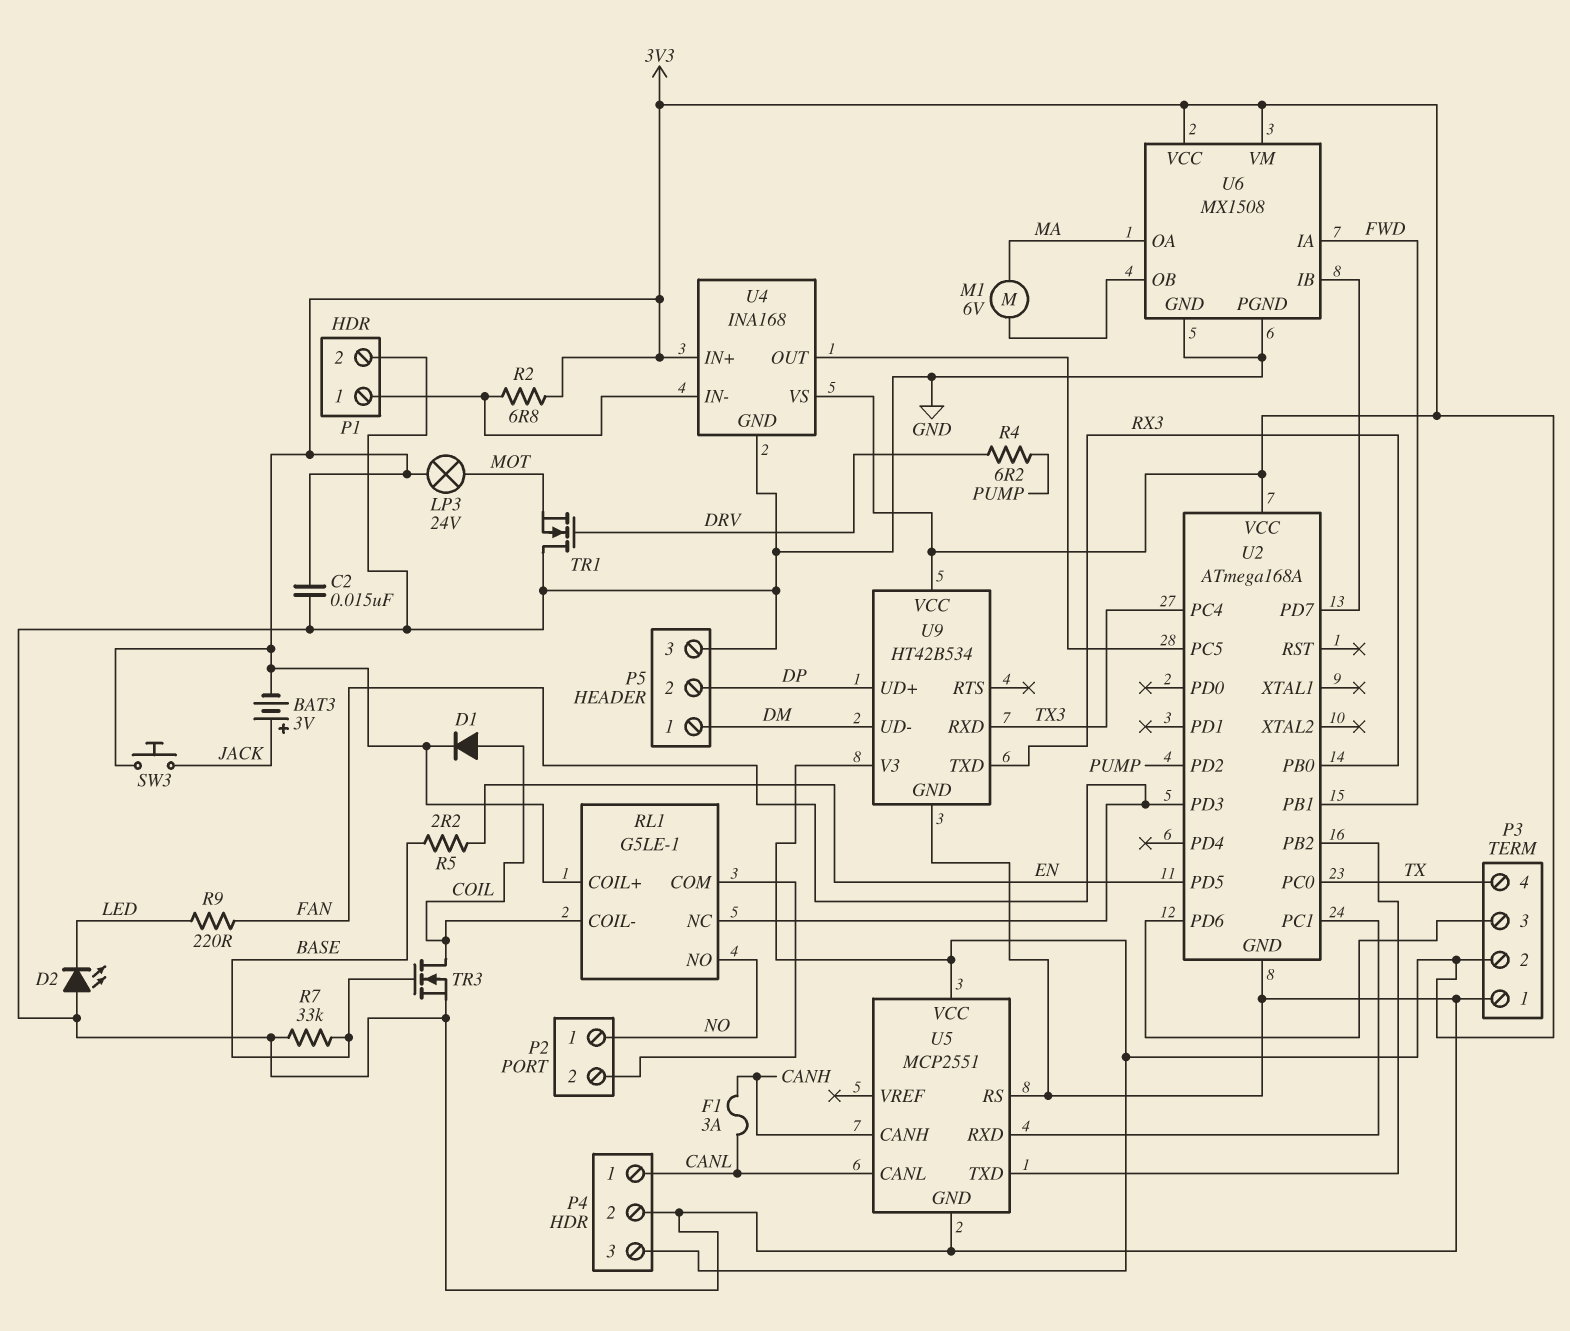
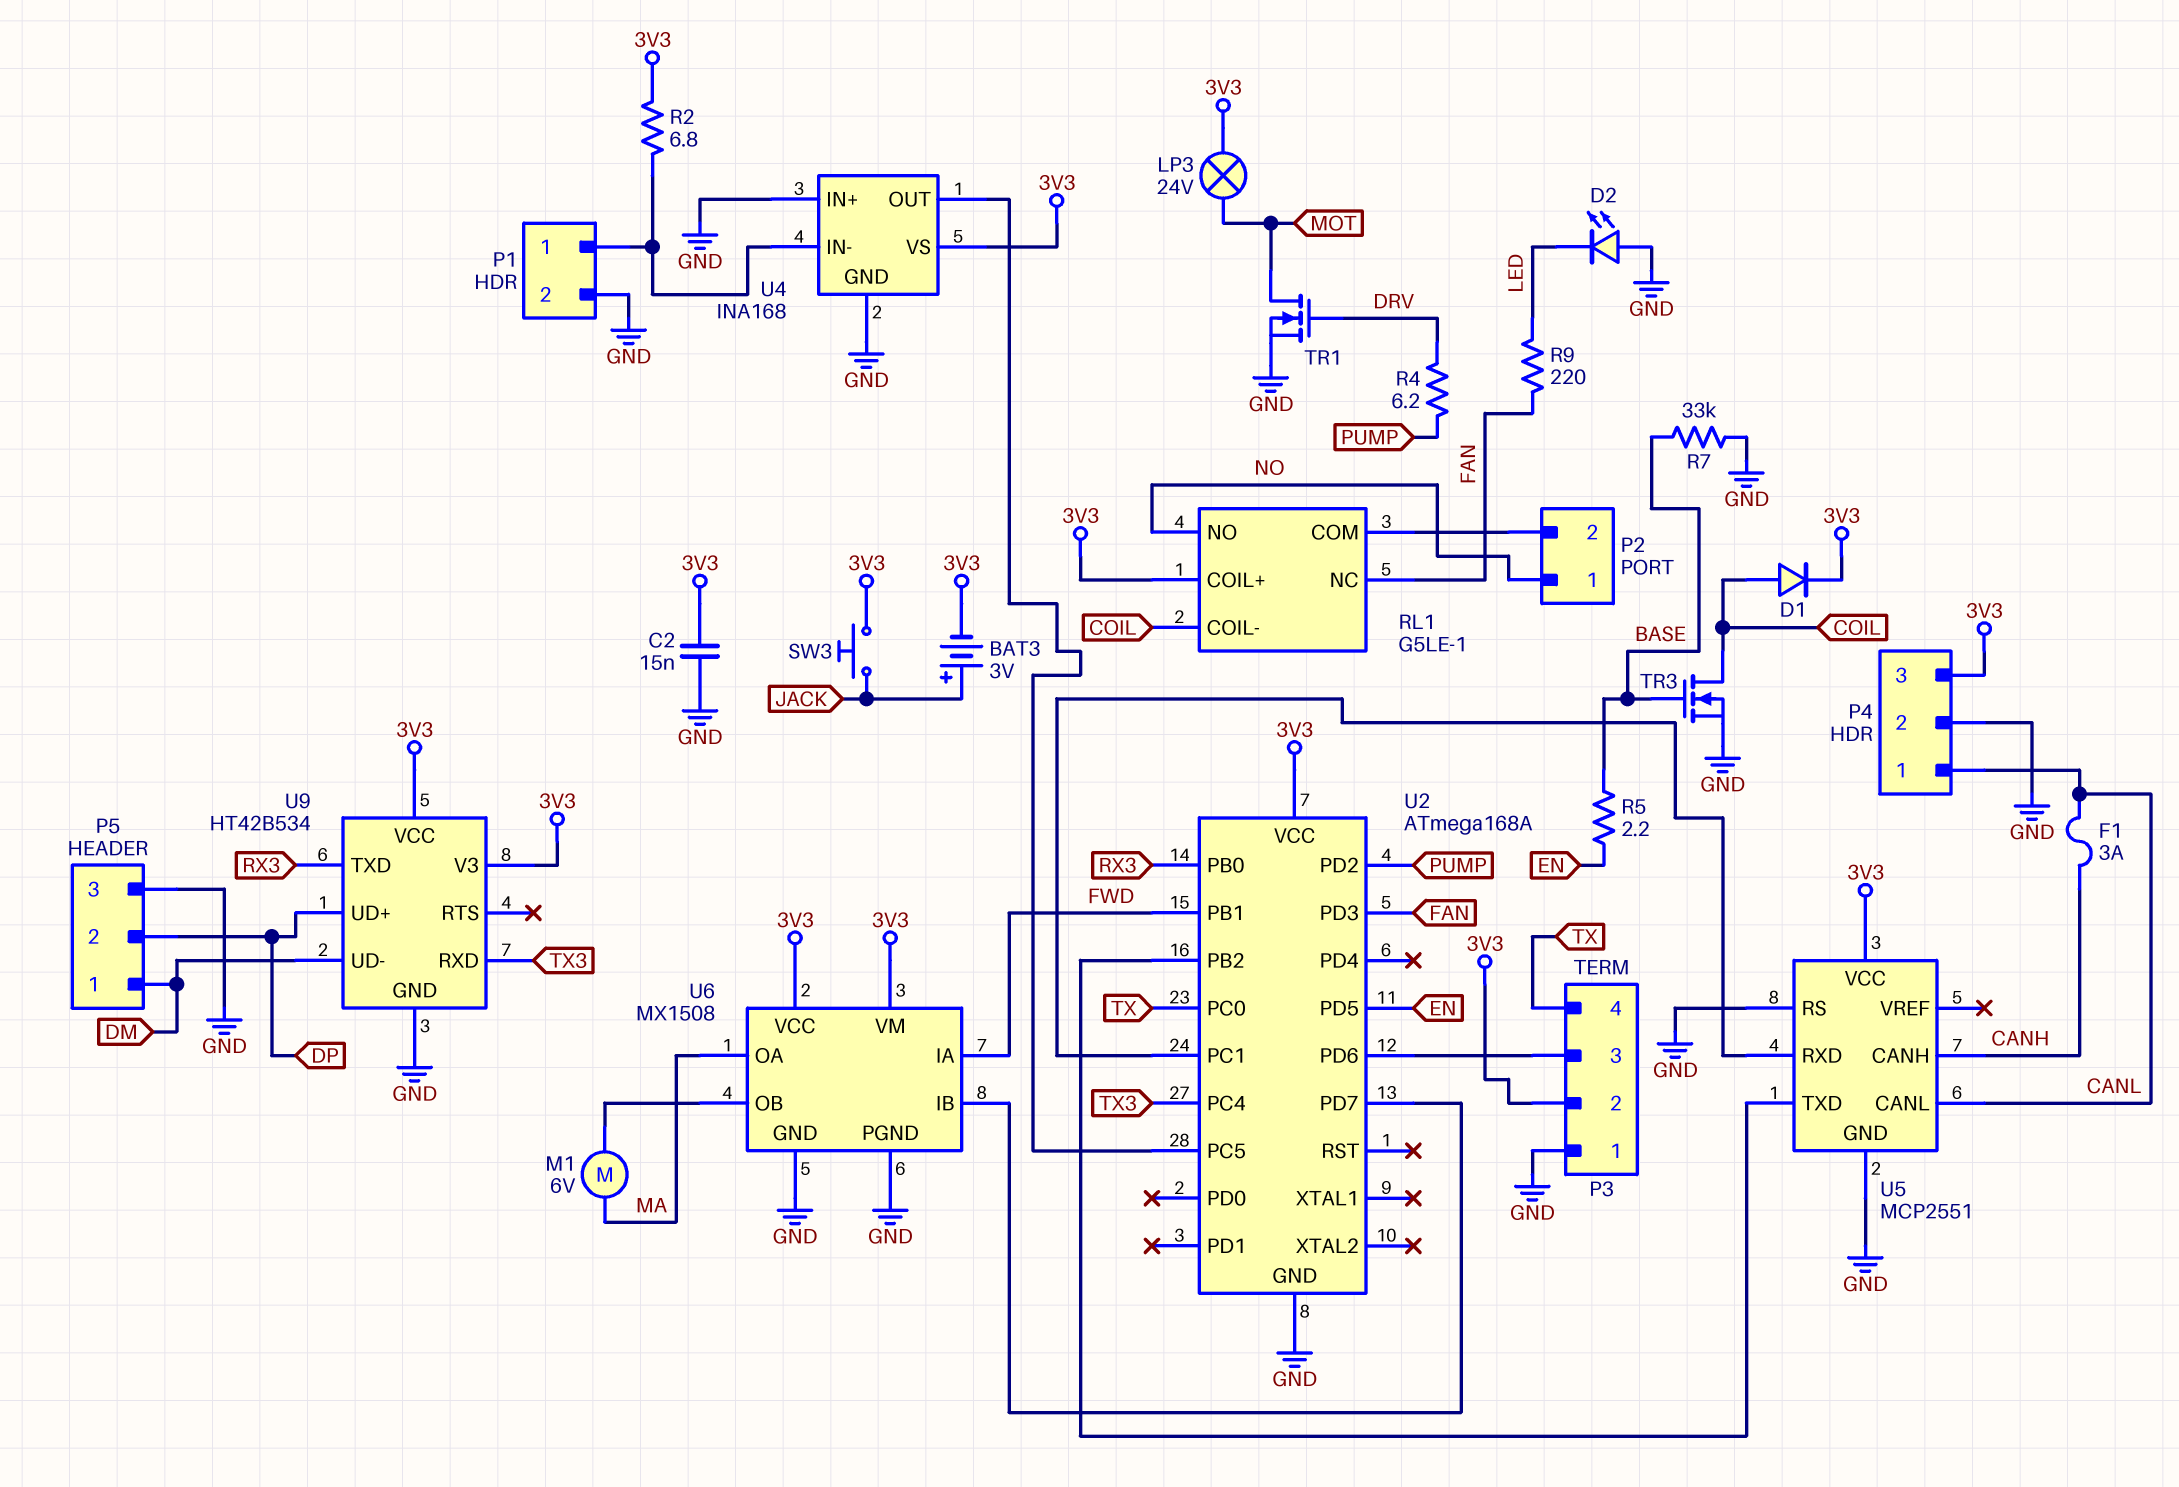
TR1: NMOS (G DRV, D GND, S MOT) -> NMOS (G DRV, D MOT, S GND)
U4 pin IN+: 3V3 -> GND

